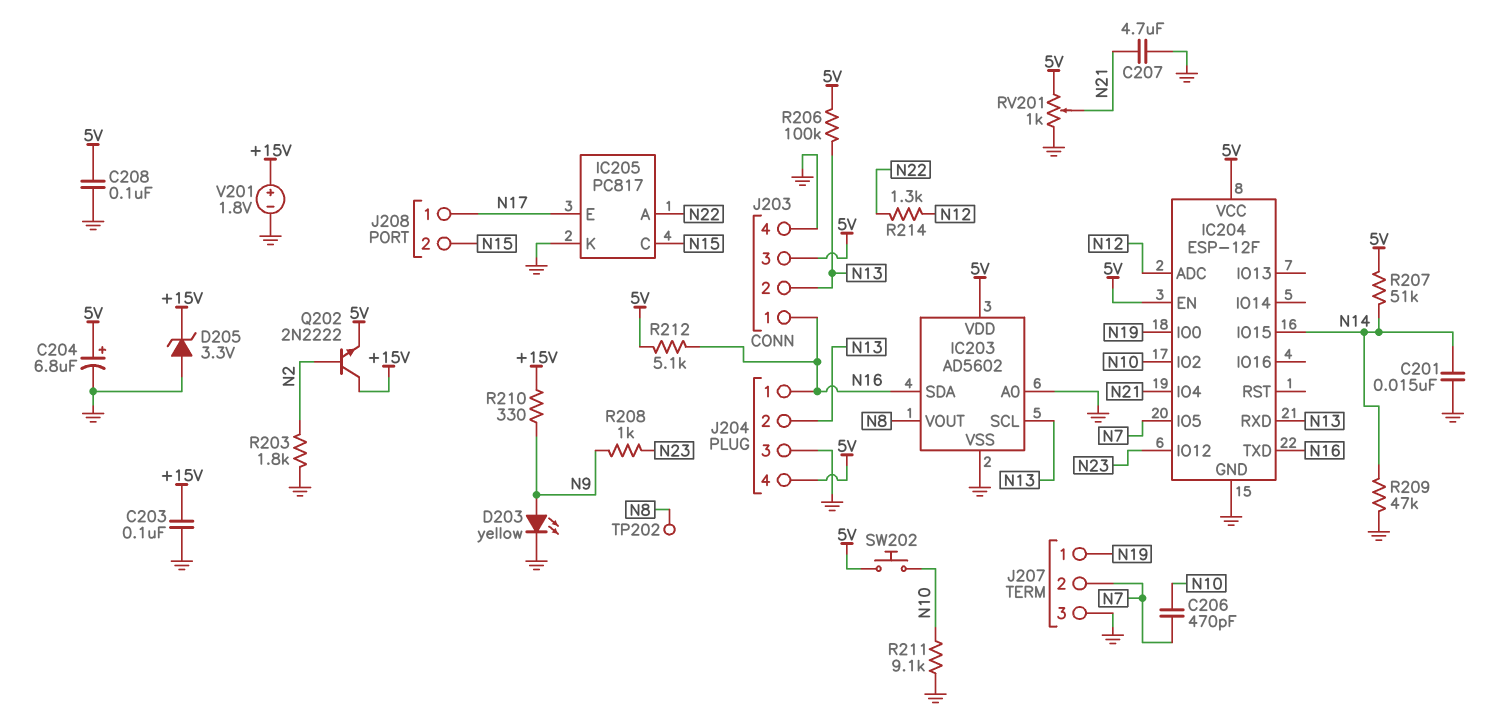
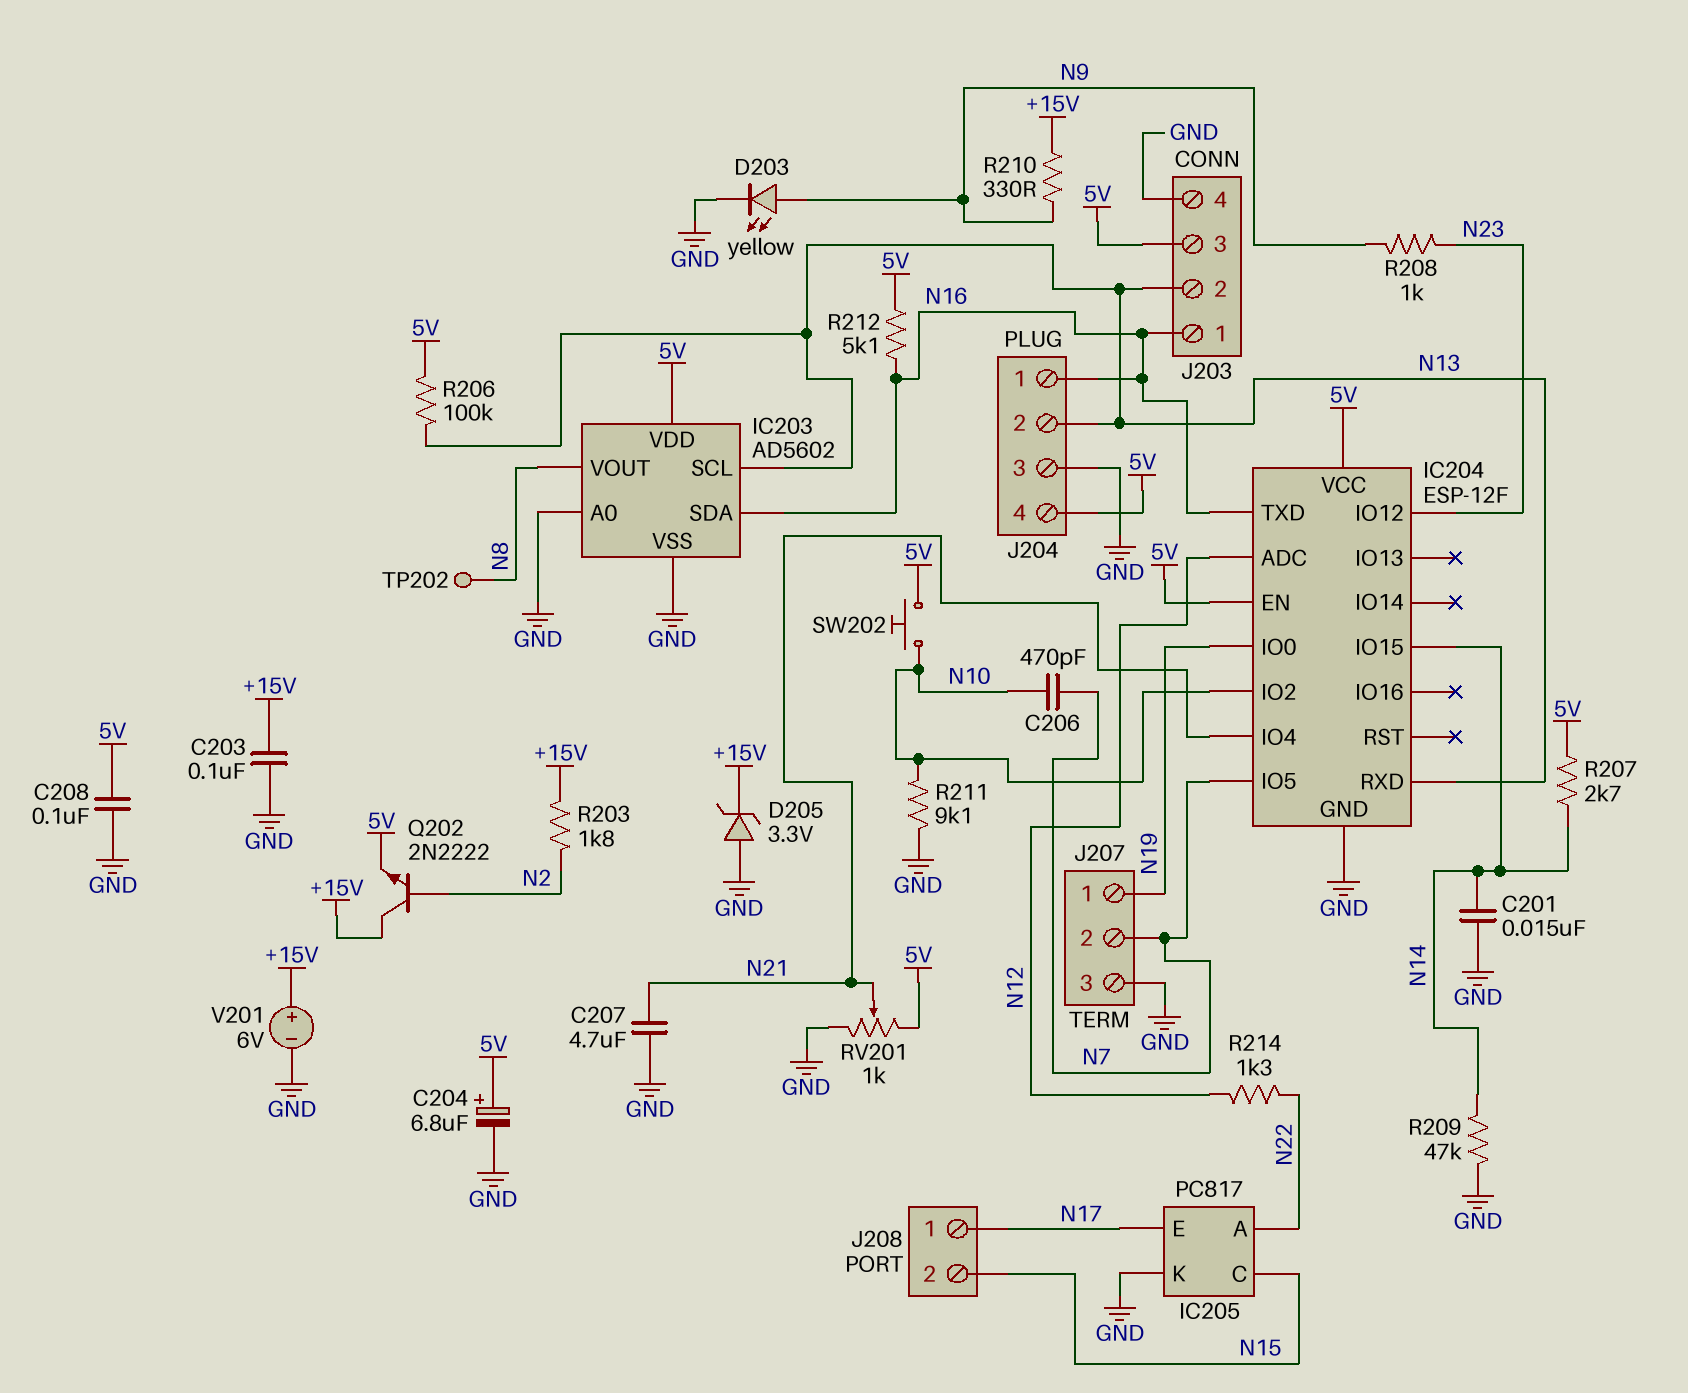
R203: 1.8k (GND, N2) -> 1.8k (+15V, N2)
R207: 51k (5V, N14) -> 2.7k (5V, N14)
V201: 1.8V (plus +15V, minus GND) -> 6V (plus +15V, minus GND)

